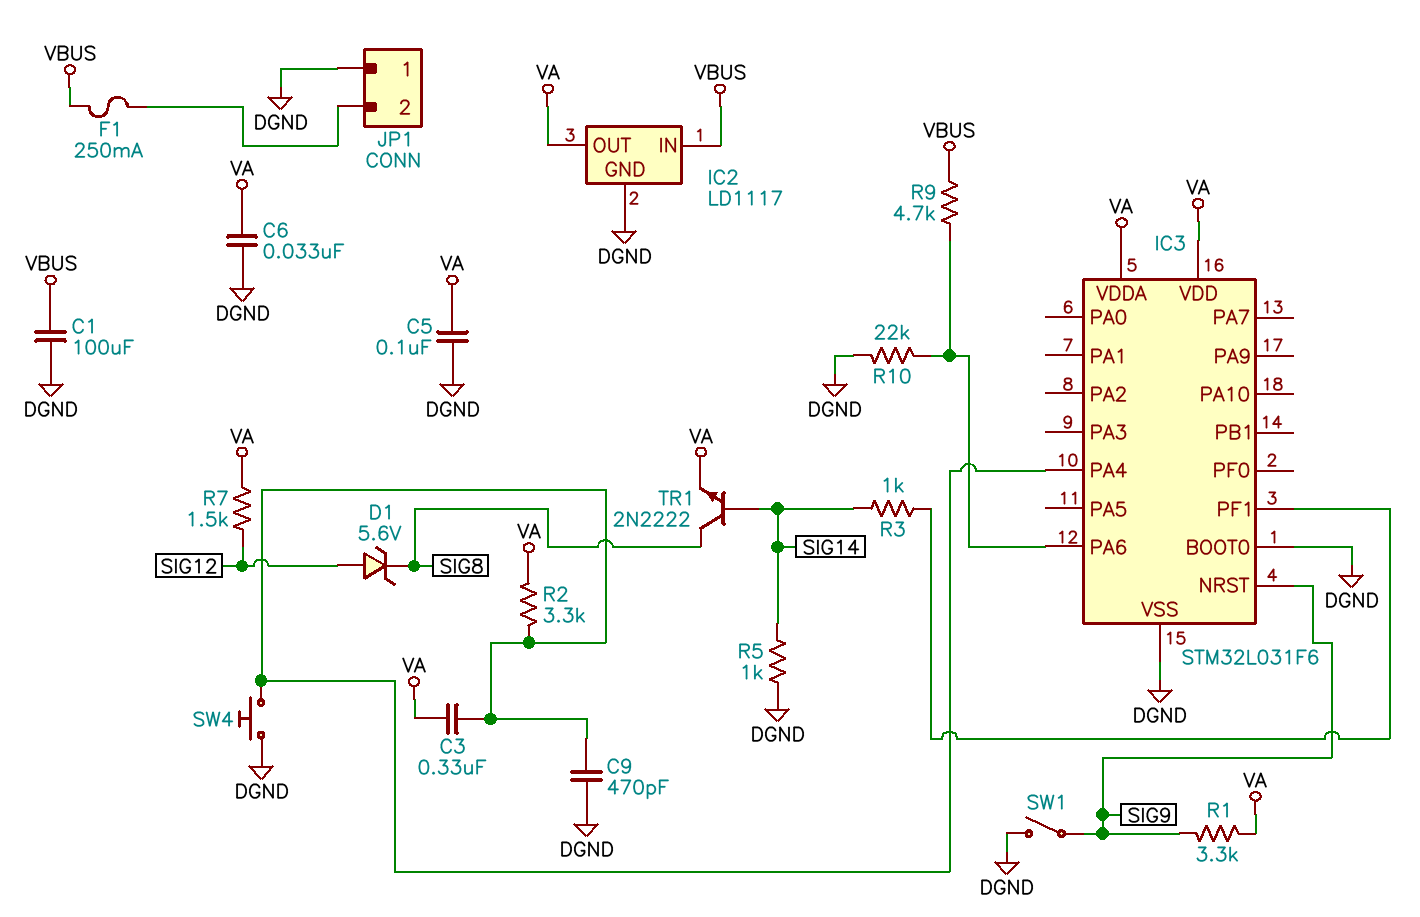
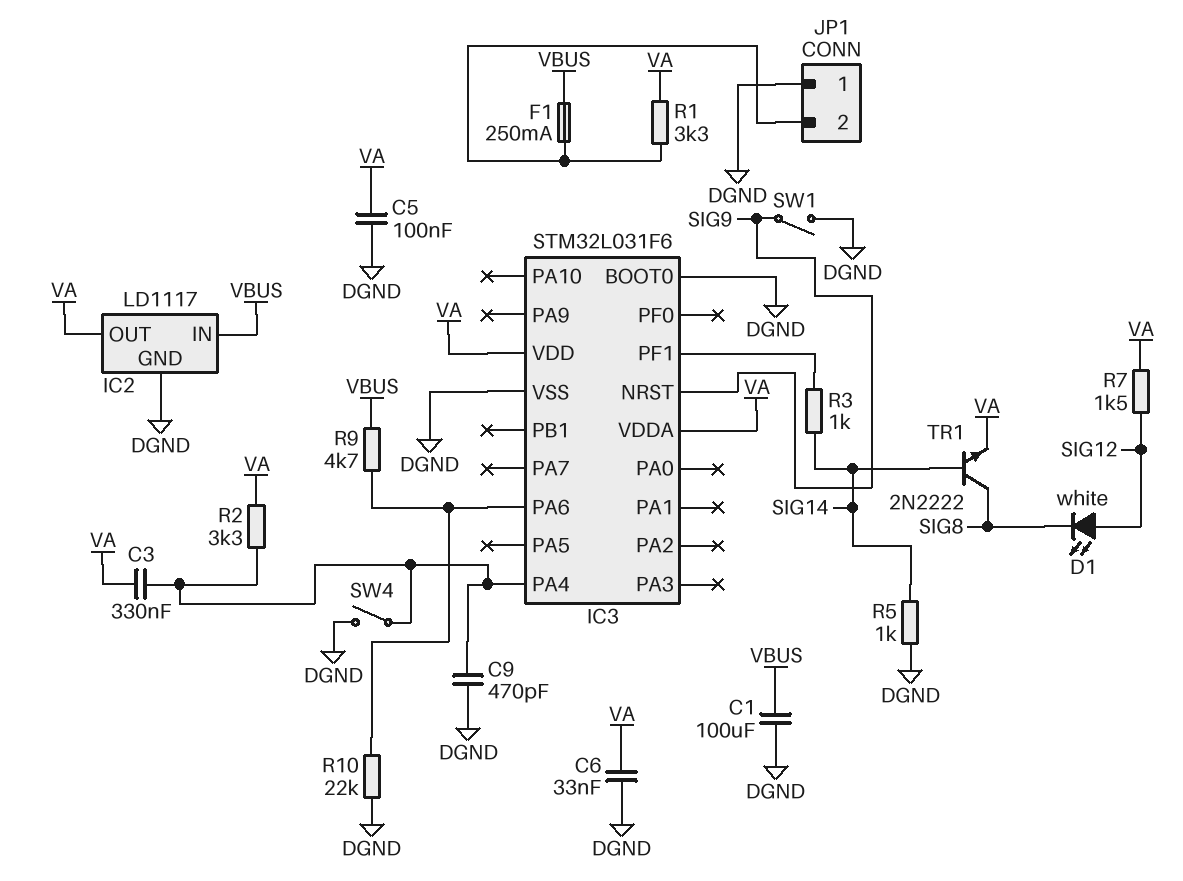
D1: zener 5.6V (A SIG12, K SIG8) -> LED white (A SIG12, K SIG8)
R1: 3.3k (SIG9, VA) -> 3.3k (JP1/2, VA)
SW4: button (DGND, IC3/PA4) -> switch (DGND, IC3/PA4)

